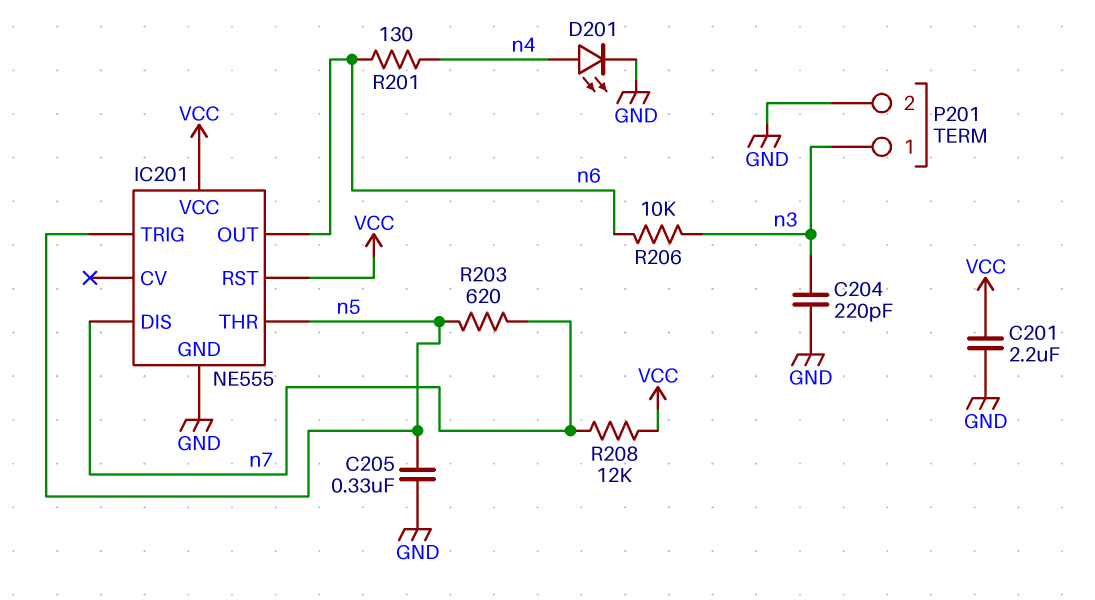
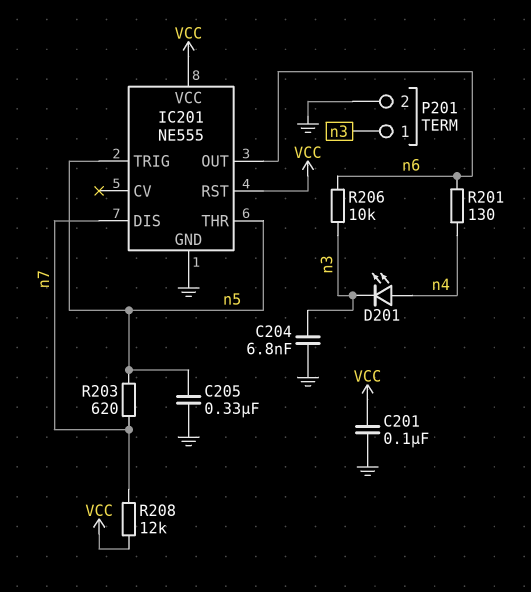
C201: 2.2uF (GND, VCC) -> 100nF (GND, VCC)
C204: 220pF (GND, n3) -> 6.8nF (GND, n3)
D201: LED (A n4, K GND) -> LED (A n4, K n3)

